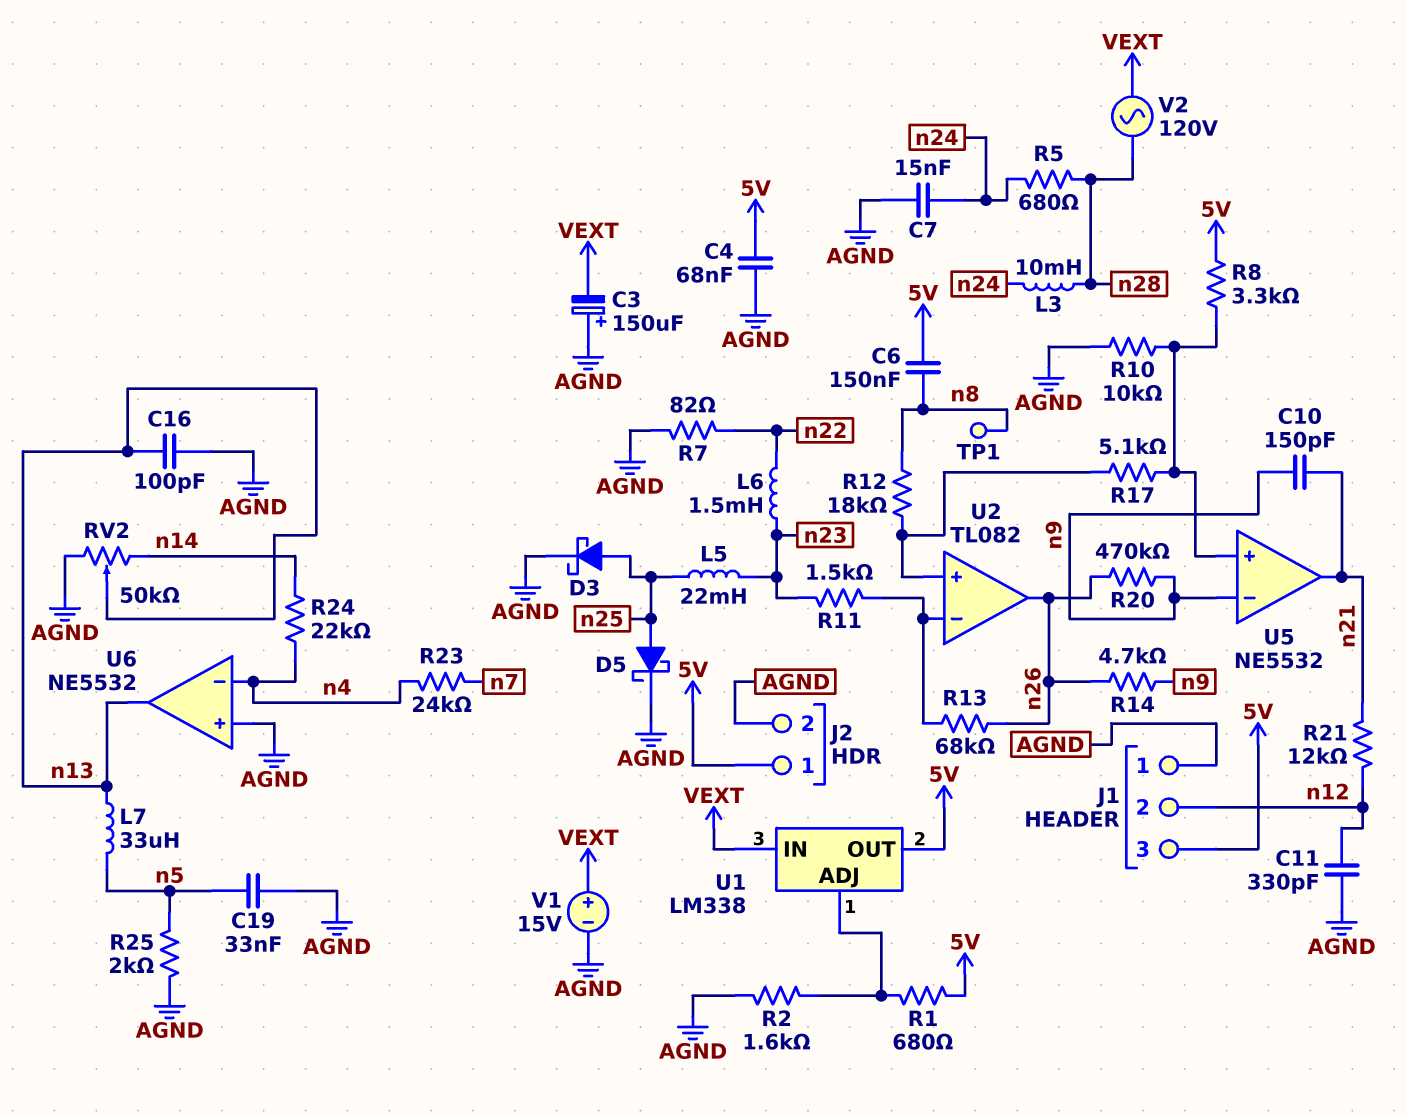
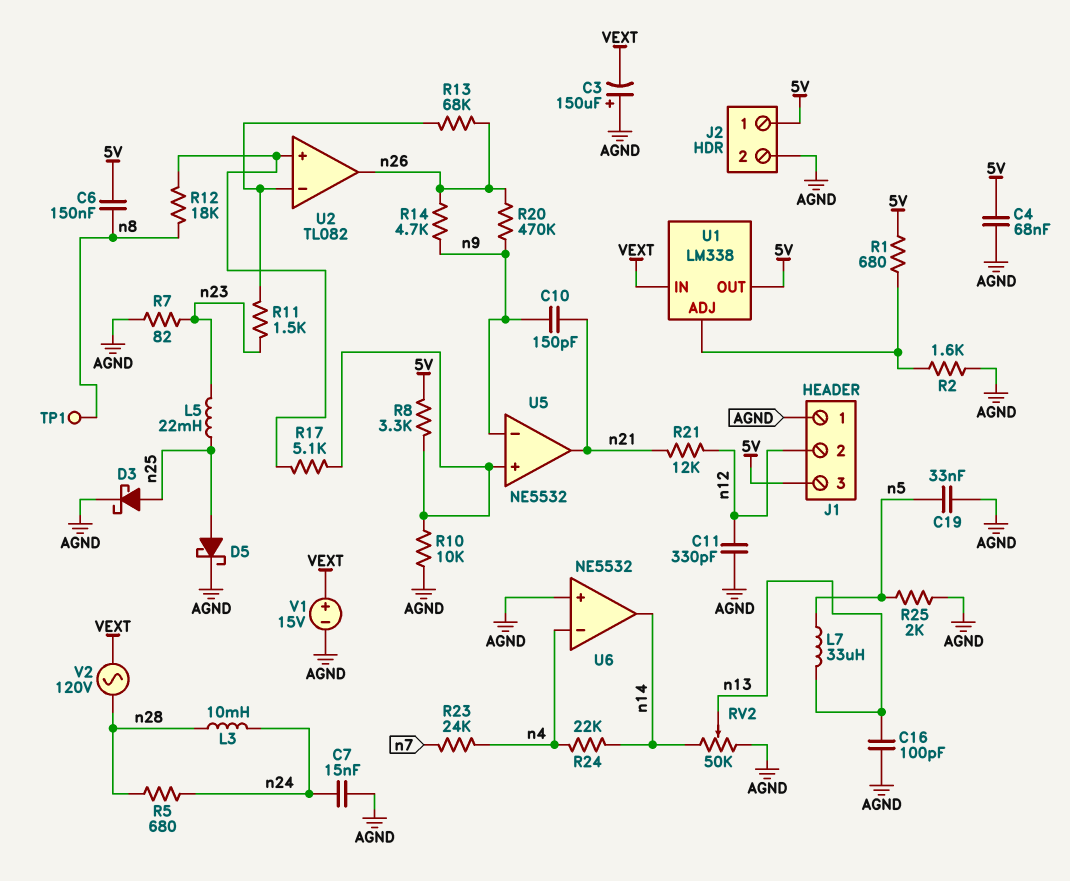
L6: 1.5mH (n22, n23) -> none
R7: 82 (AGND, n22) -> 82 (AGND, n23)
U6 pin out: n13 -> n14

